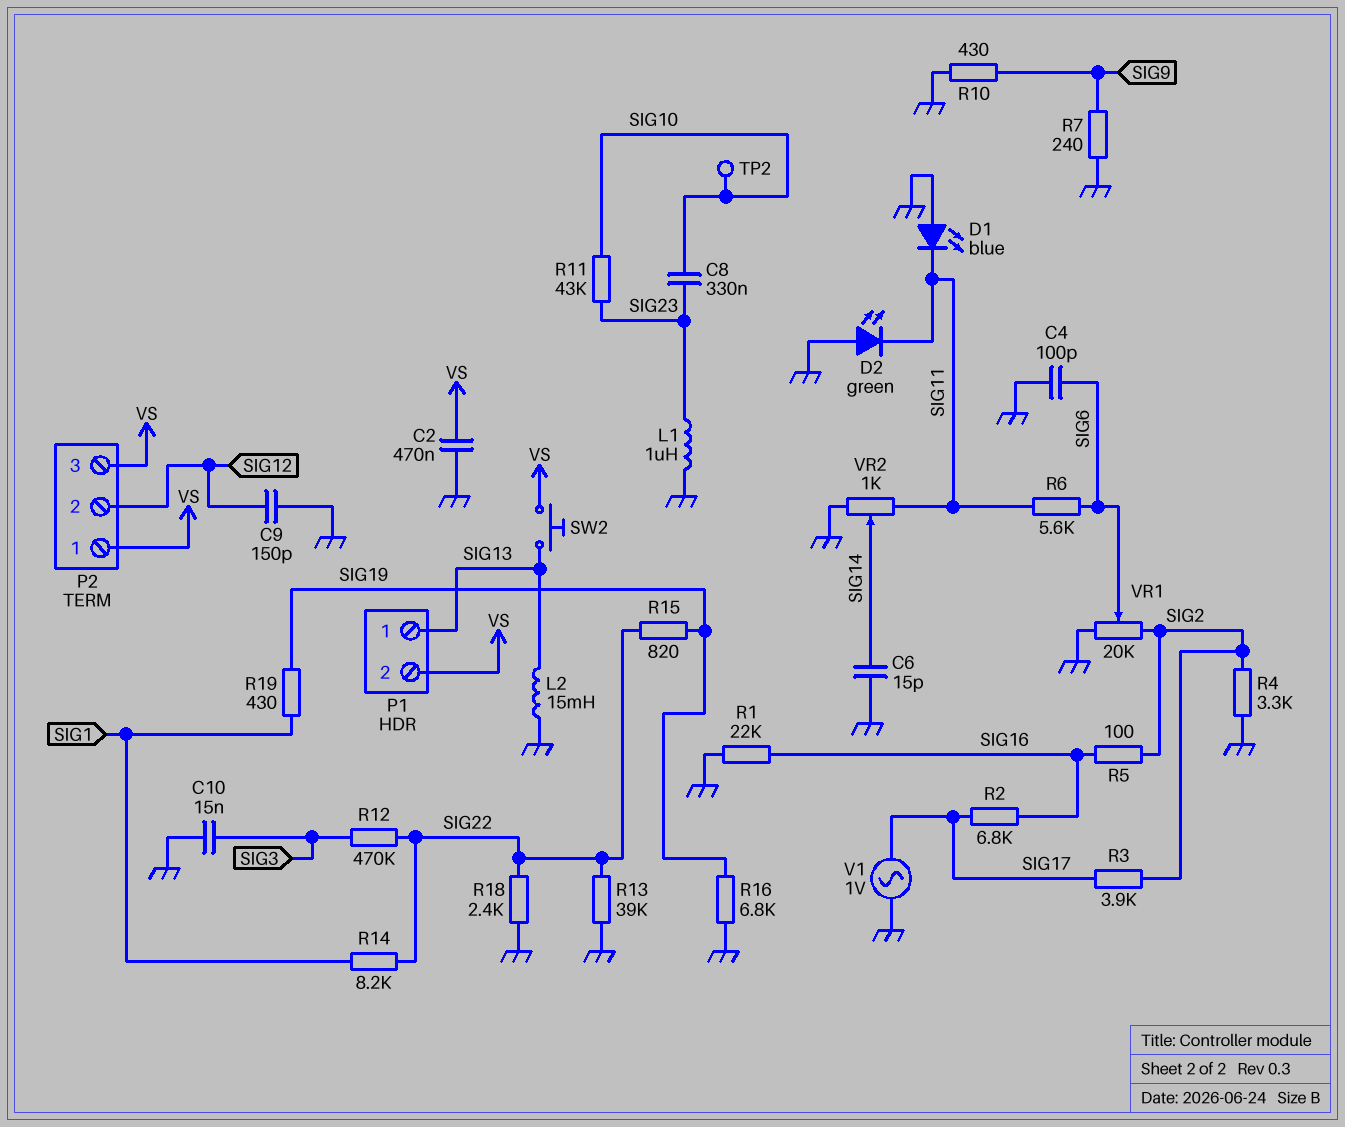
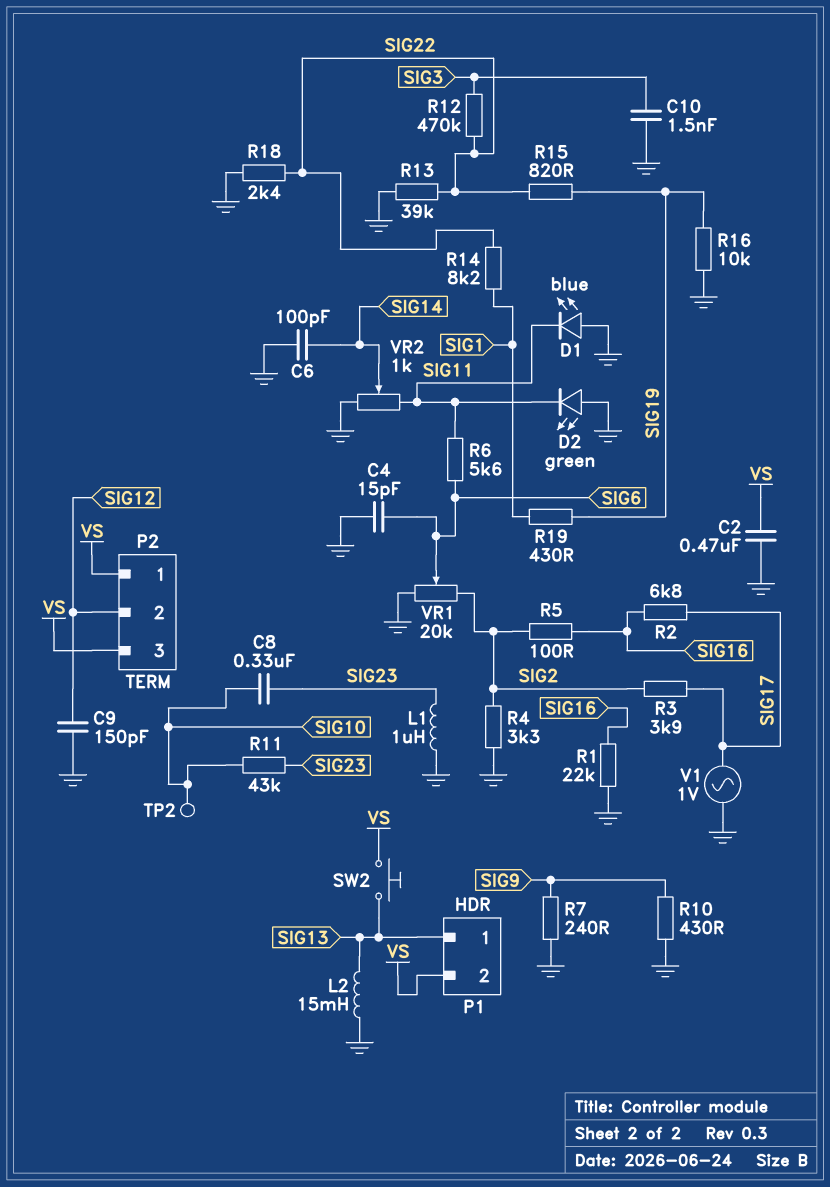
C4: 100pF (GND, SIG6) -> 15pF (GND, SIG6)
C6: 15pF (GND, SIG14) -> 100pF (GND, SIG14)
C10: 15nF (GND, SIG3) -> 1.5nF (GND, SIG3)
R16: 6.8k (GND, SIG19) -> 10k (GND, SIG19)

